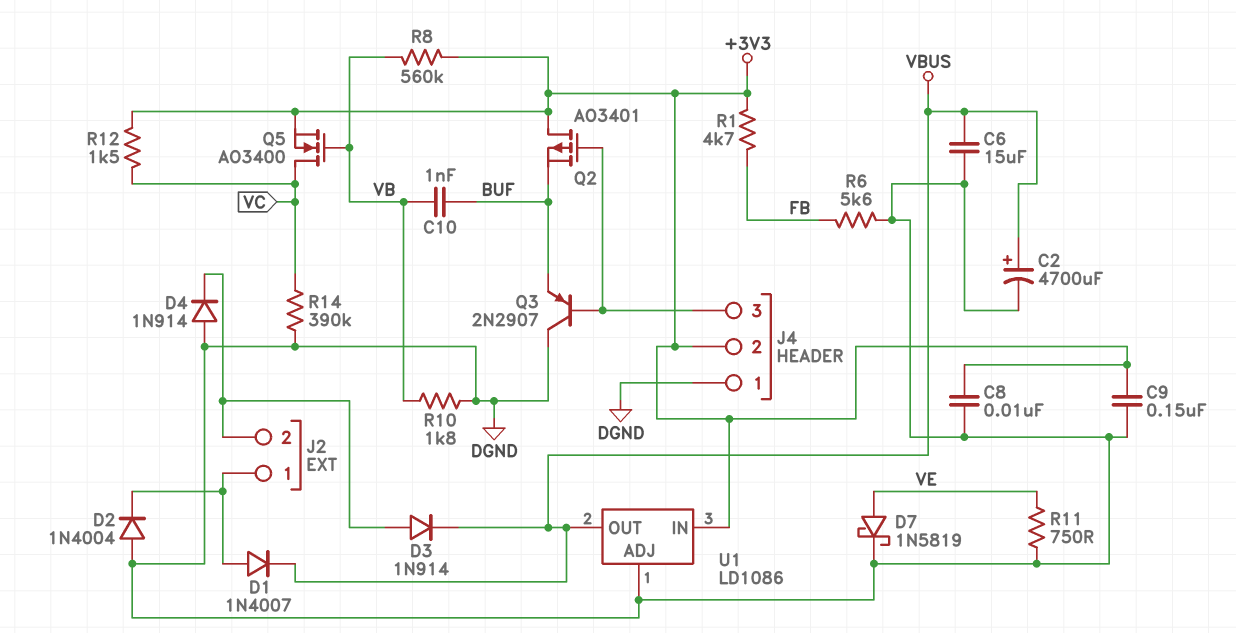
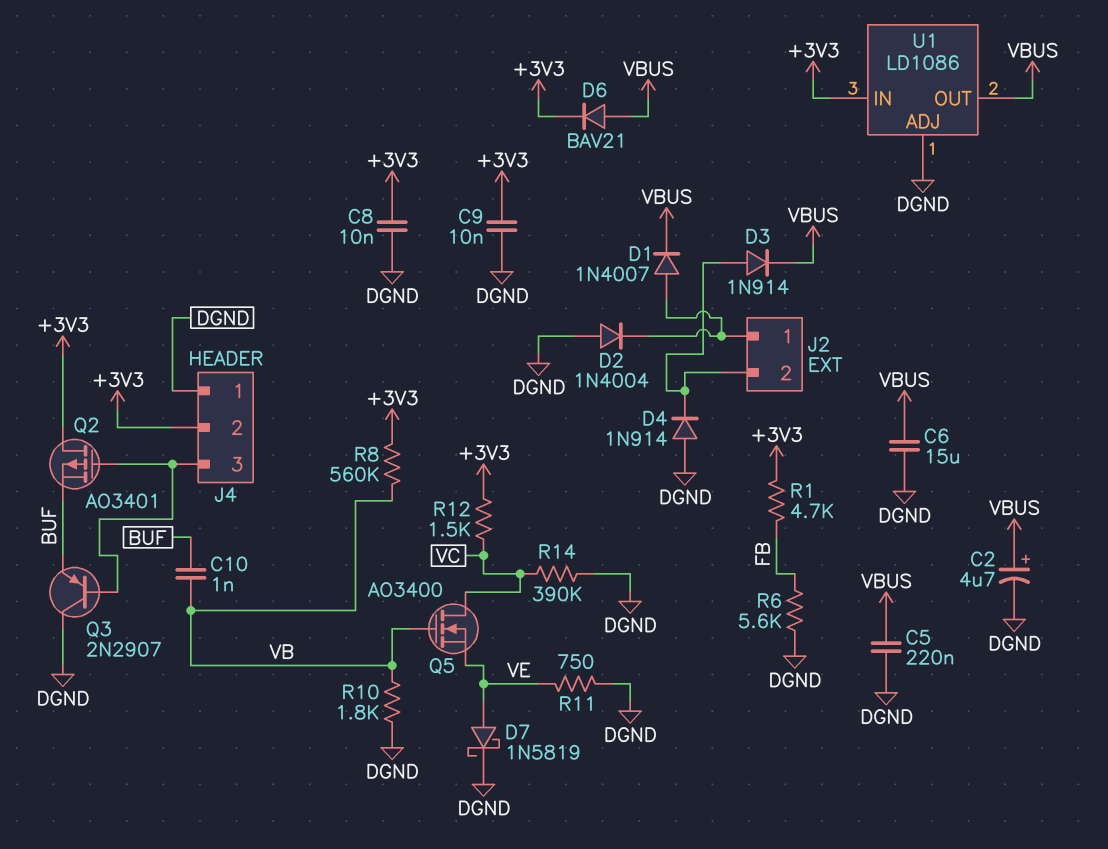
C2: 4700uF (plus VBUS, minus DGND) -> 4.7uF (plus VBUS, minus DGND)
C5: none -> 220nF (DGND, VBUS)
C9: 150nF (+3V3, DGND) -> 10nF (+3V3, DGND)
D6: none -> diode BAV21 (A VBUS, K +3V3)
Q5: NMOS AO3400 (G VB, D VC, S +3V3) -> NMOS AO3400 (G VB, D VC, S VE)

